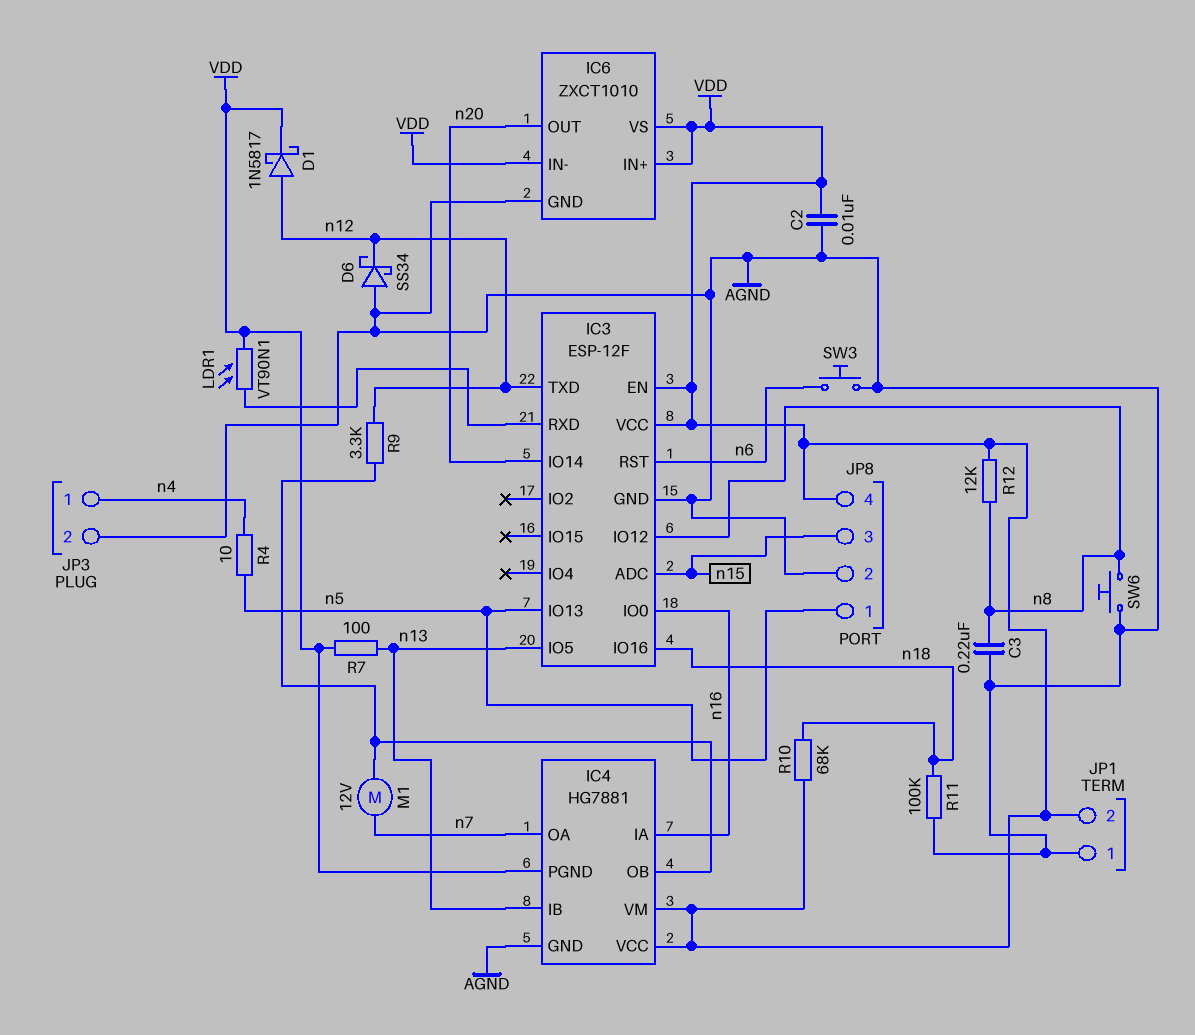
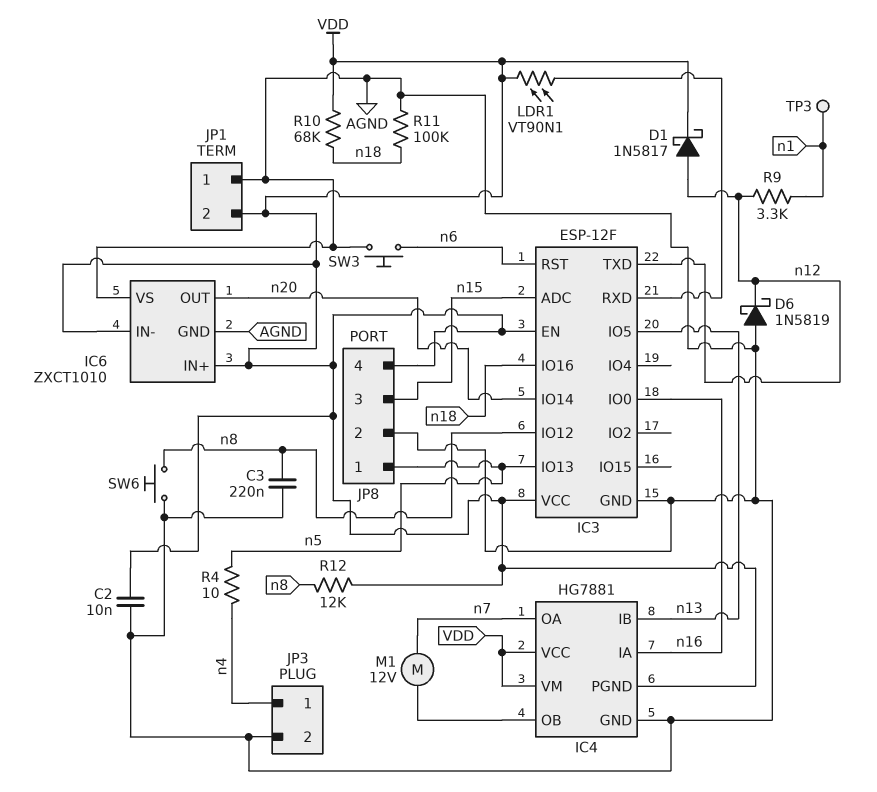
D6: schottky SS34 (A AGND, K n12) -> schottky 1N5819 (A AGND, K n12)
IC6 pin VS: VDD -> AGND
R7: 100 (VDD, n13) -> none
R9: 3.3k (IC4/OB, n12) -> 3.3k (n1, n12)
TP3: none -> test point (n1)

